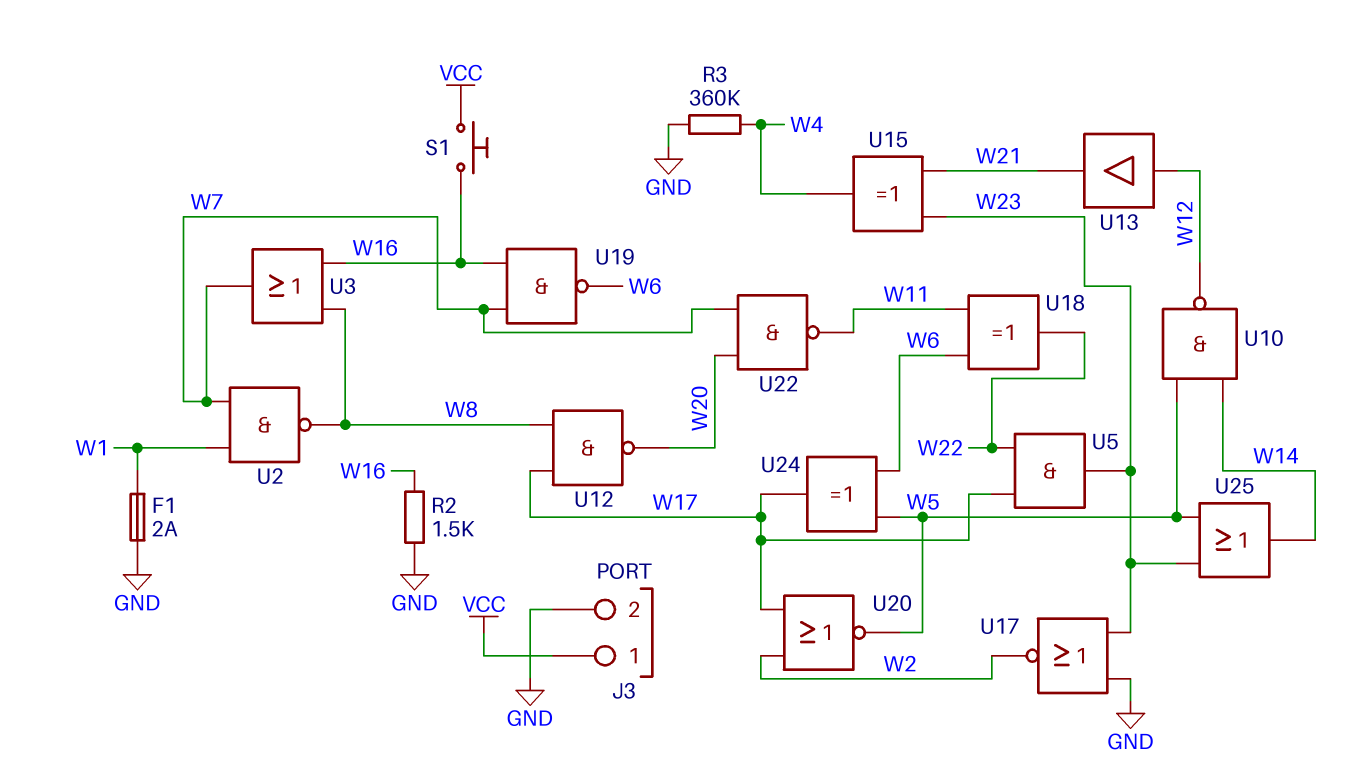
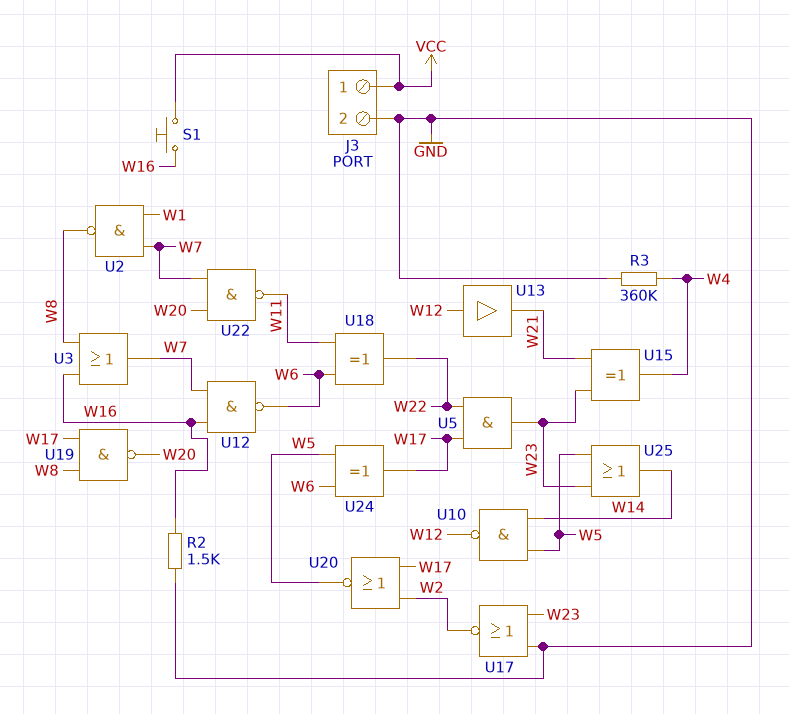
F1: 2A (GND, W1) -> none
U12: NAND (in W8, in W17, out W20) -> NAND (in W7, in W16, out W6)
U19: NAND (in W7, in W16, out W6) -> NAND (in W8, in W17, out W20)

